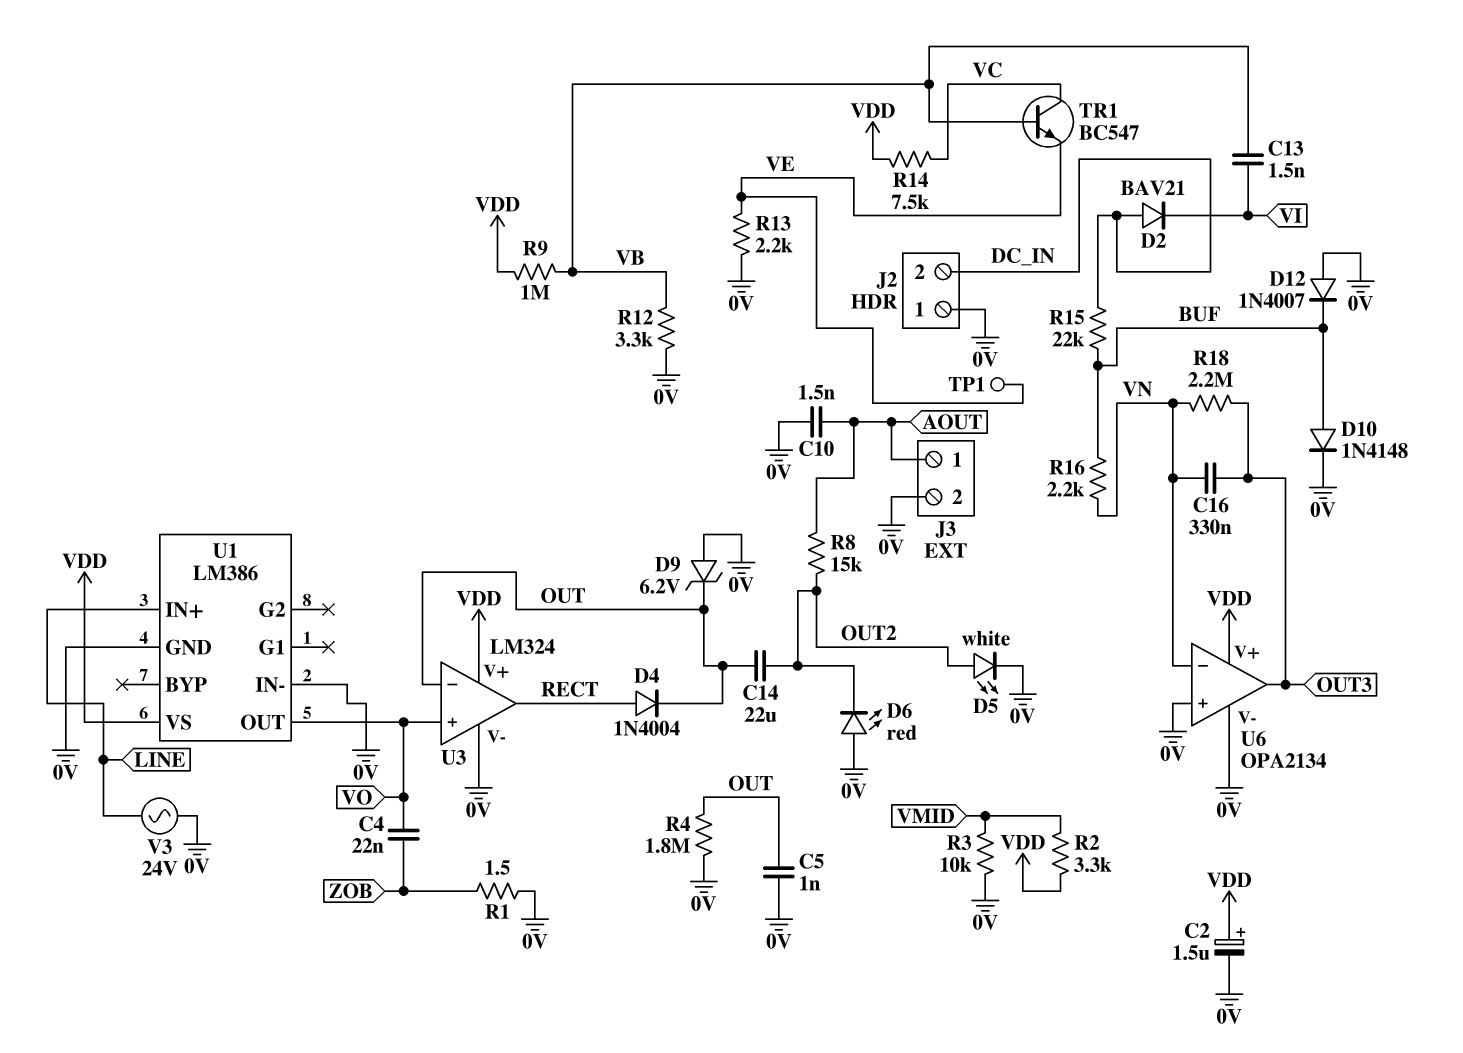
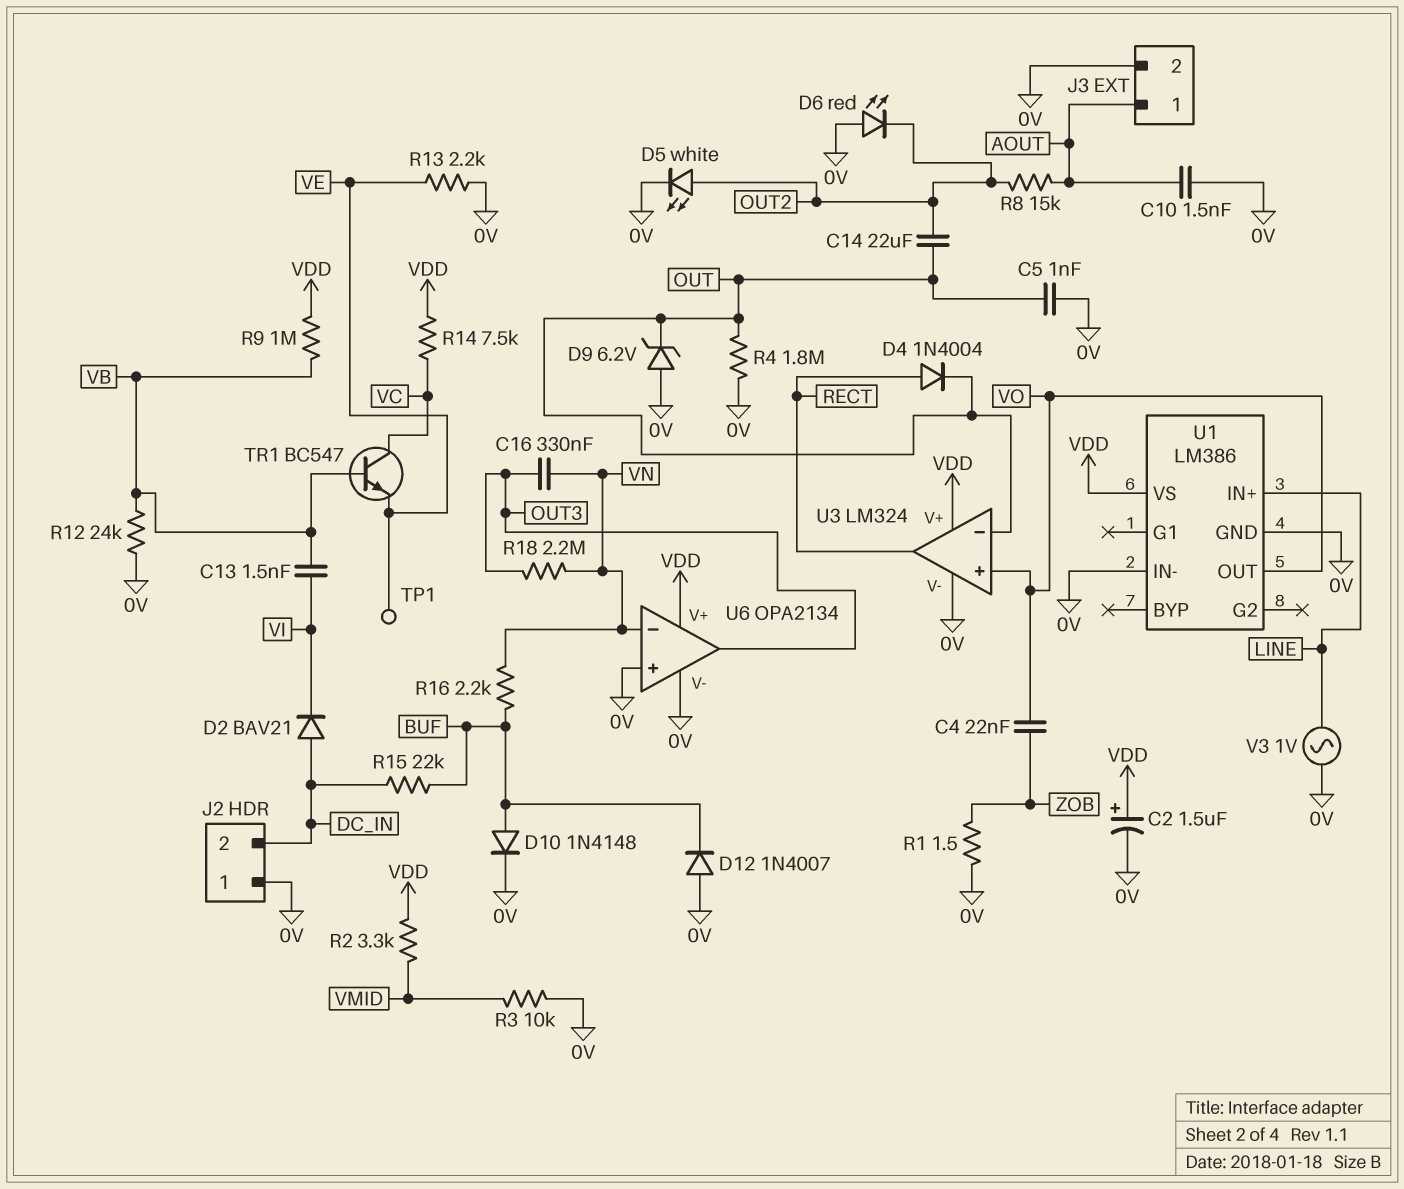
R12: 3.3k (0V, VB) -> 24k (0V, VB)
V3: AC 24V (0V, LINE) -> AC 1V (0V, LINE)

